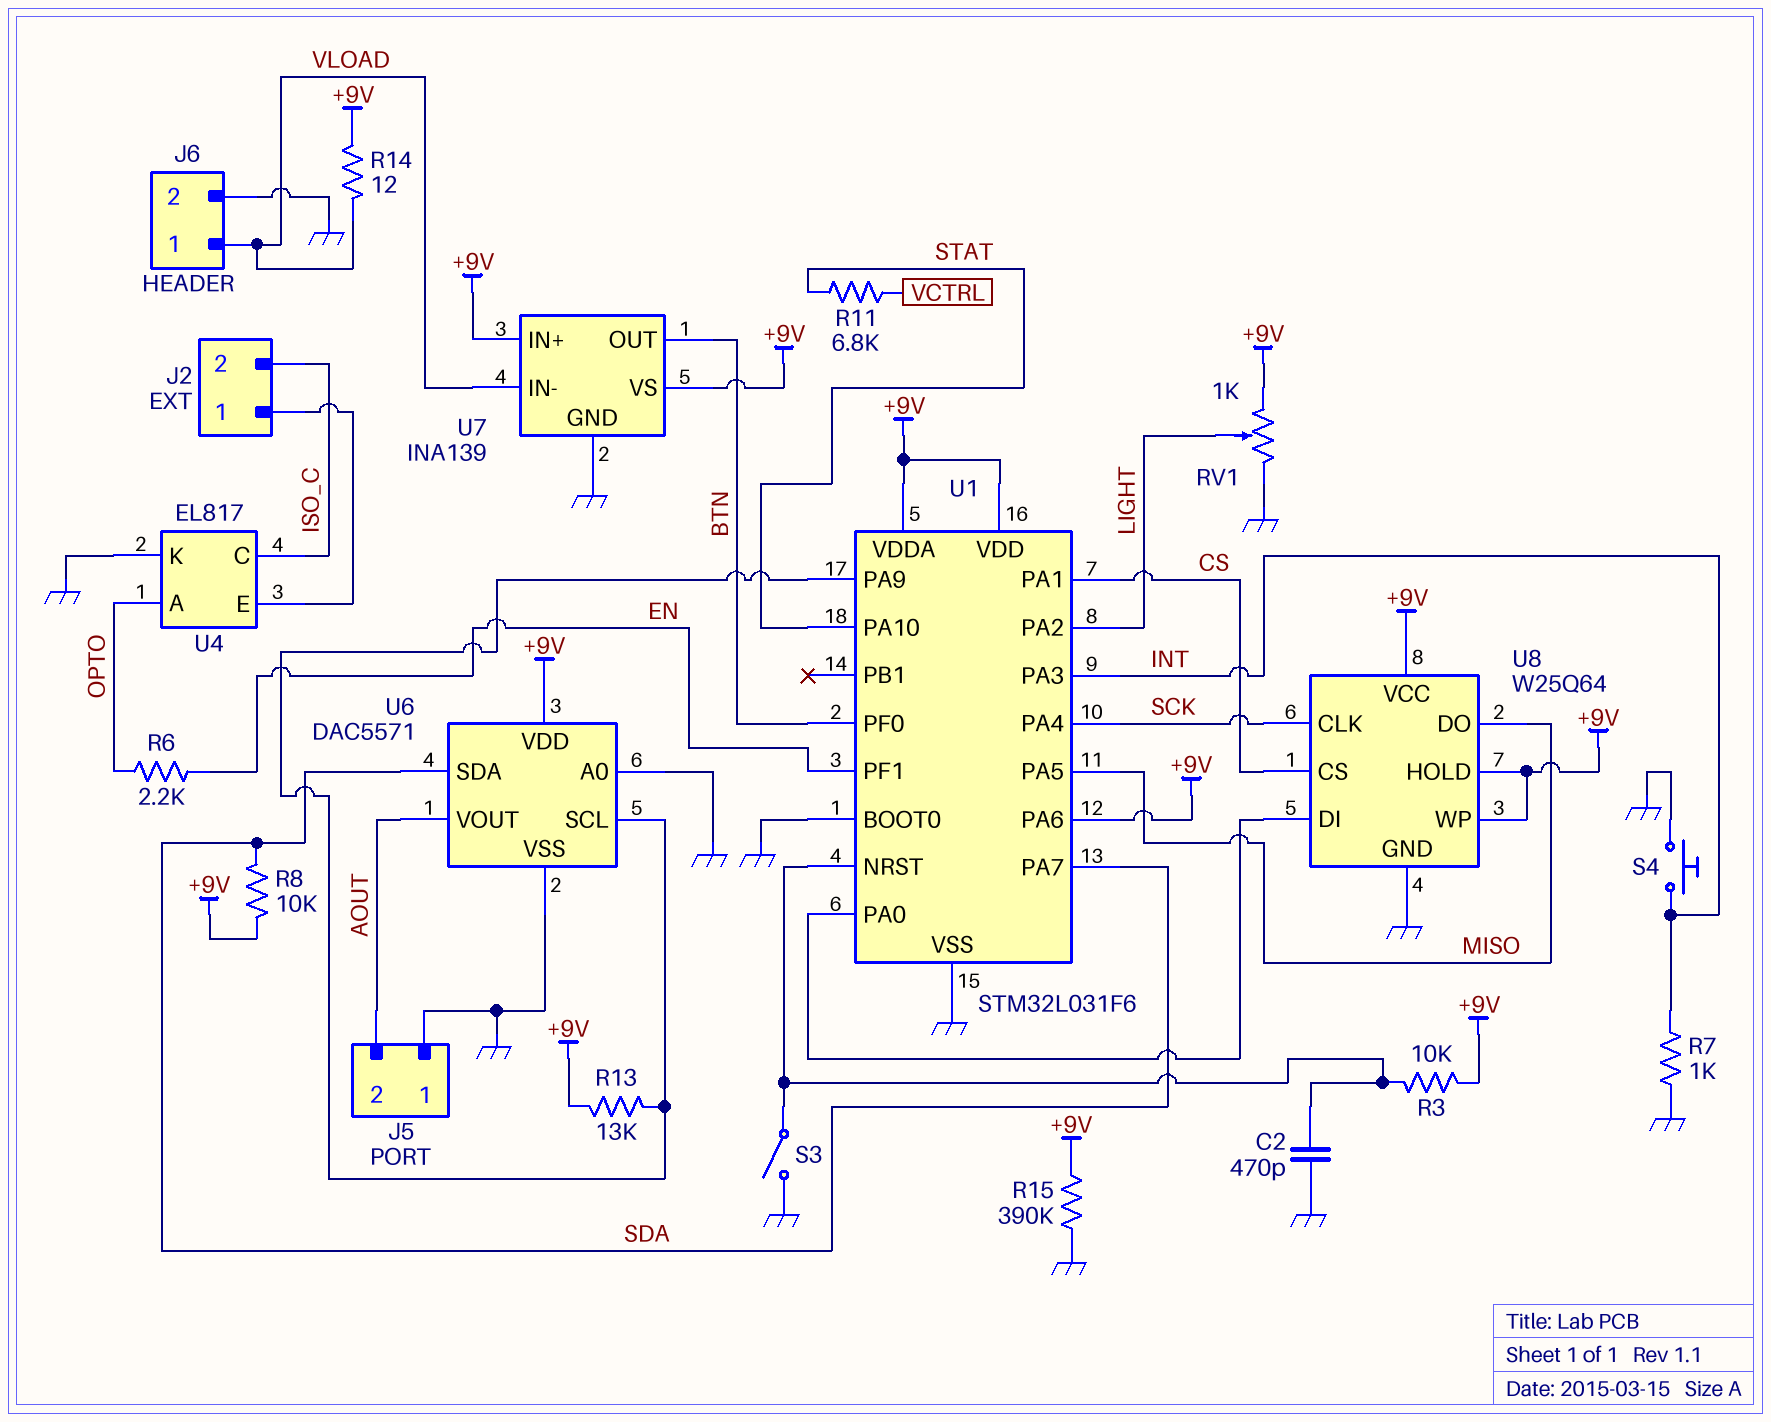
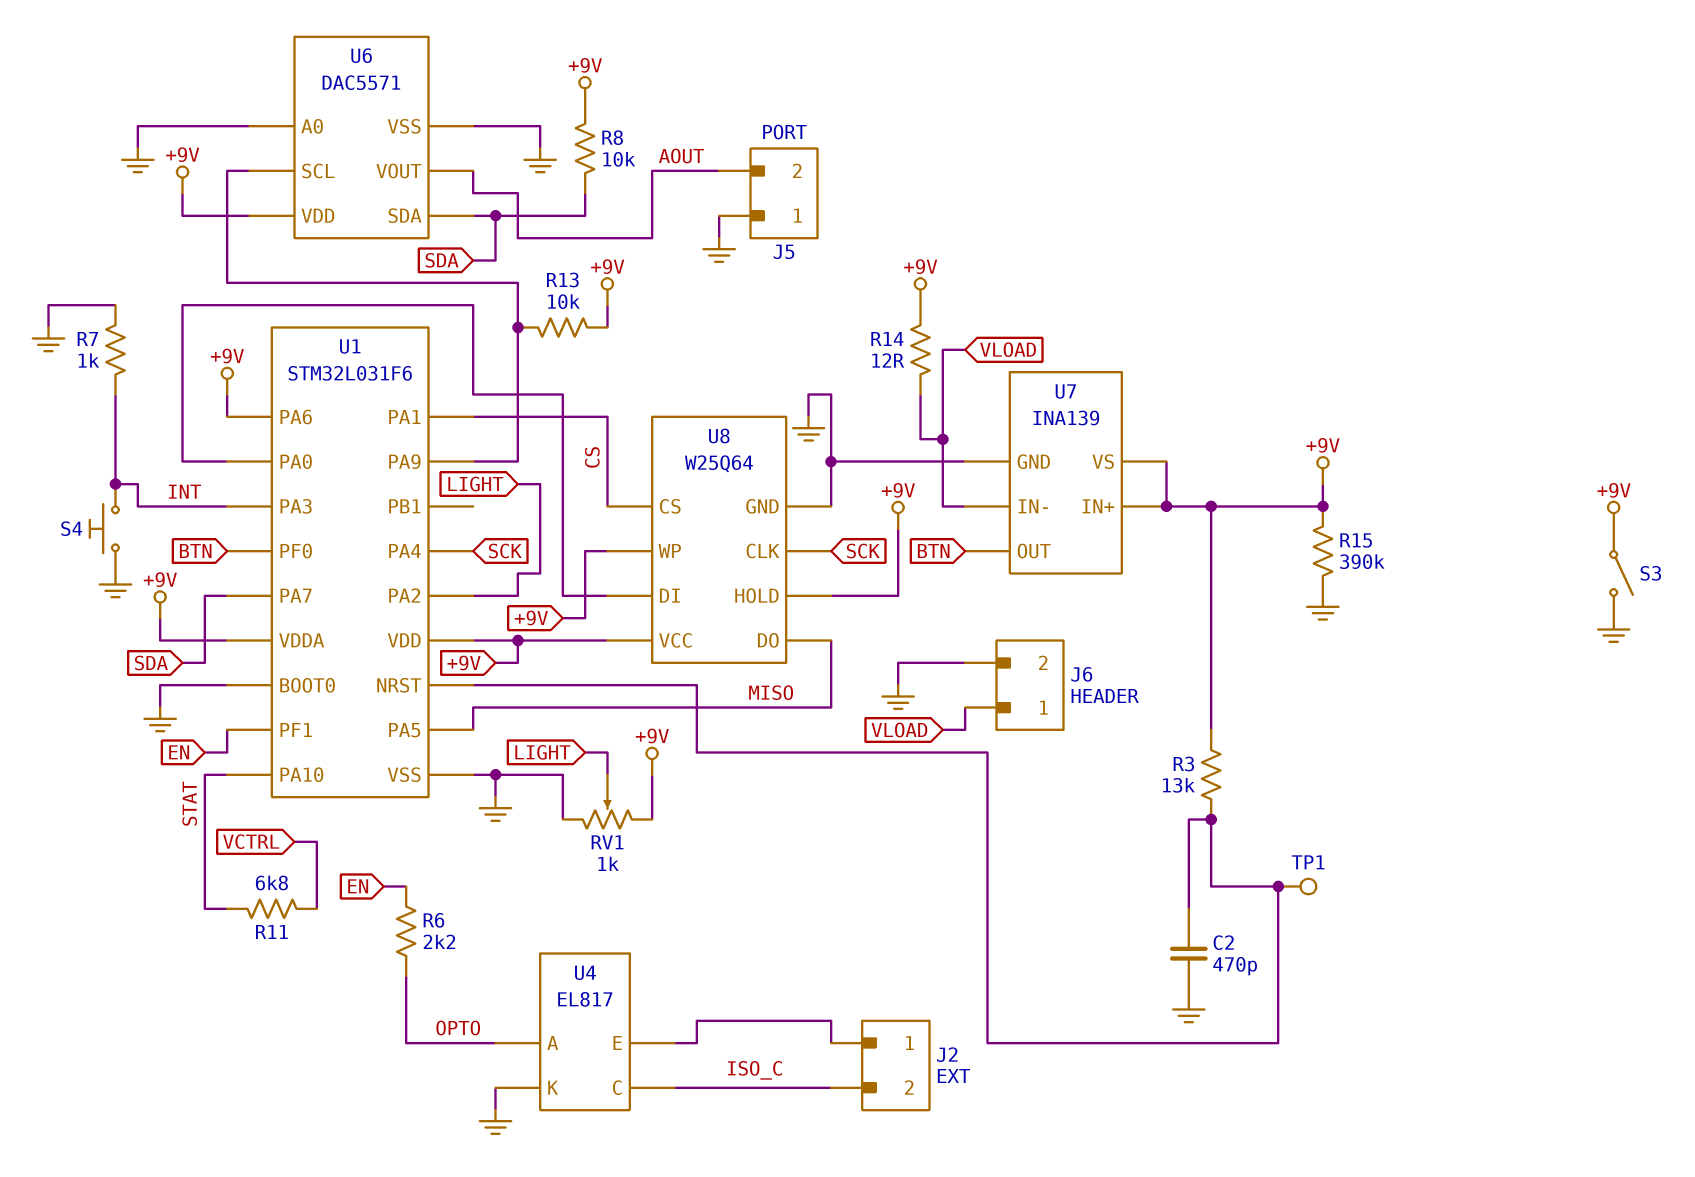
R3: 10k (+9V, U1/NRST) -> 13k (+9V, U1/NRST)
R13: 13k (+9V, U1/PA9) -> 10k (+9V, U1/PA9)
S3: switch (GND, U1/NRST) -> switch (+9V, GND)
TP1: none -> test point (U1/NRST)

